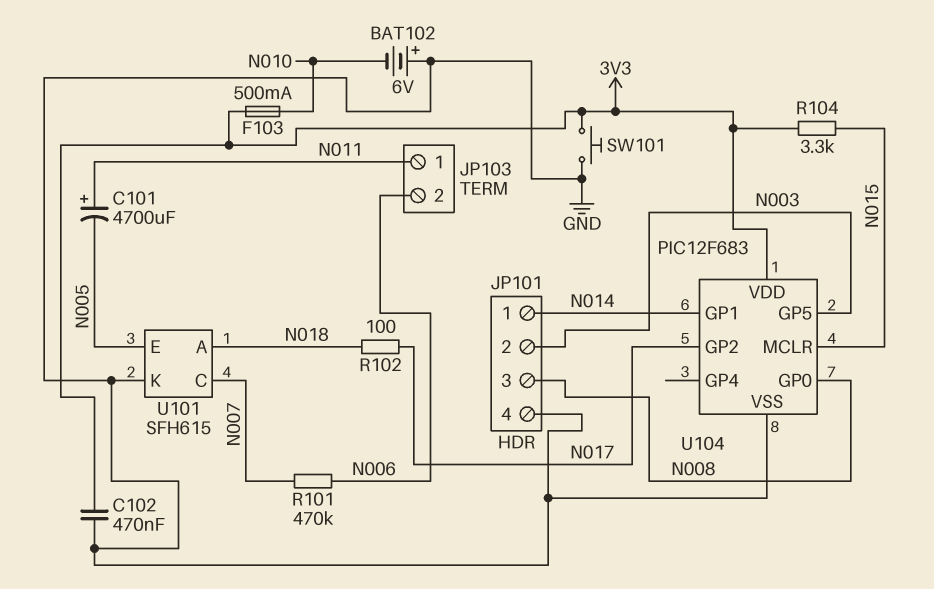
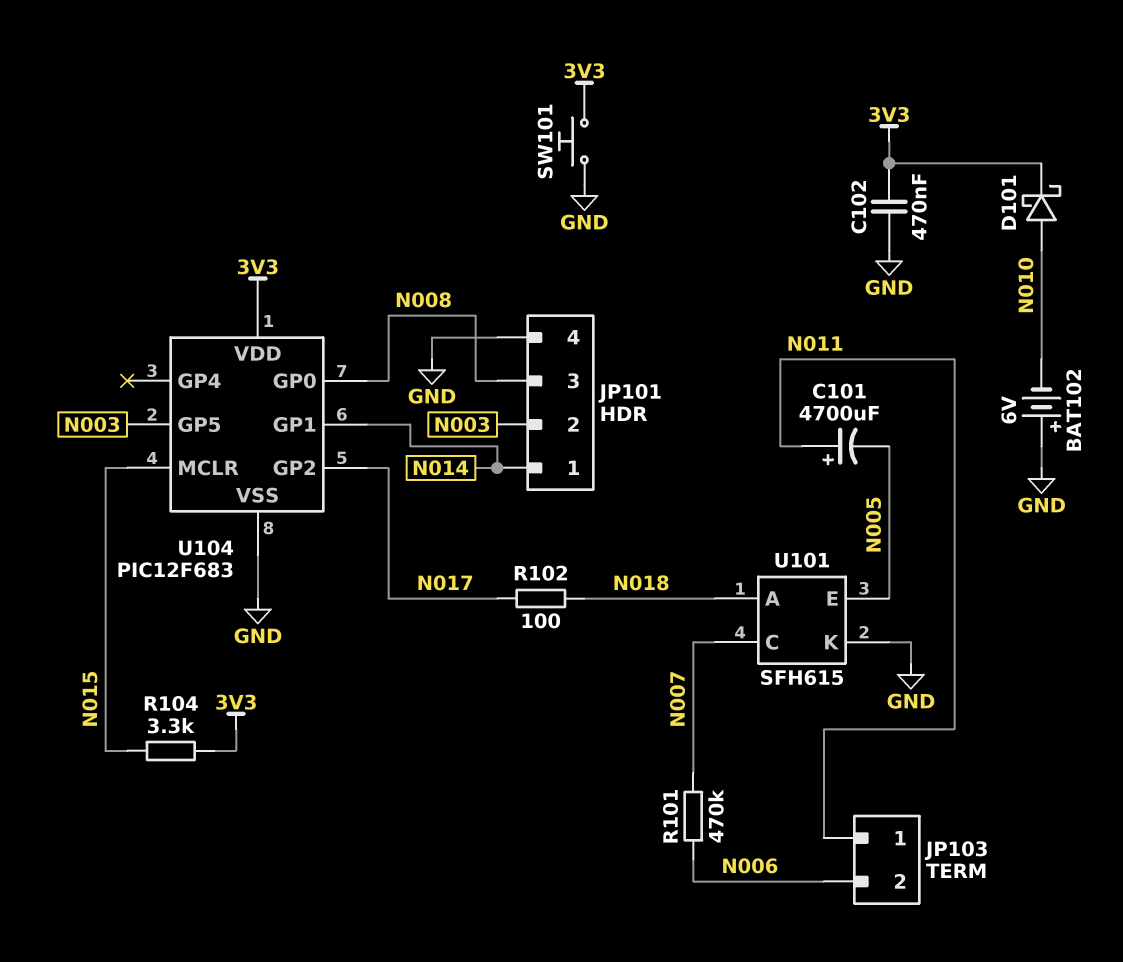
D101: none -> schottky (A N010, K 3V3)
F103: 500mA (3V3, N010) -> none

